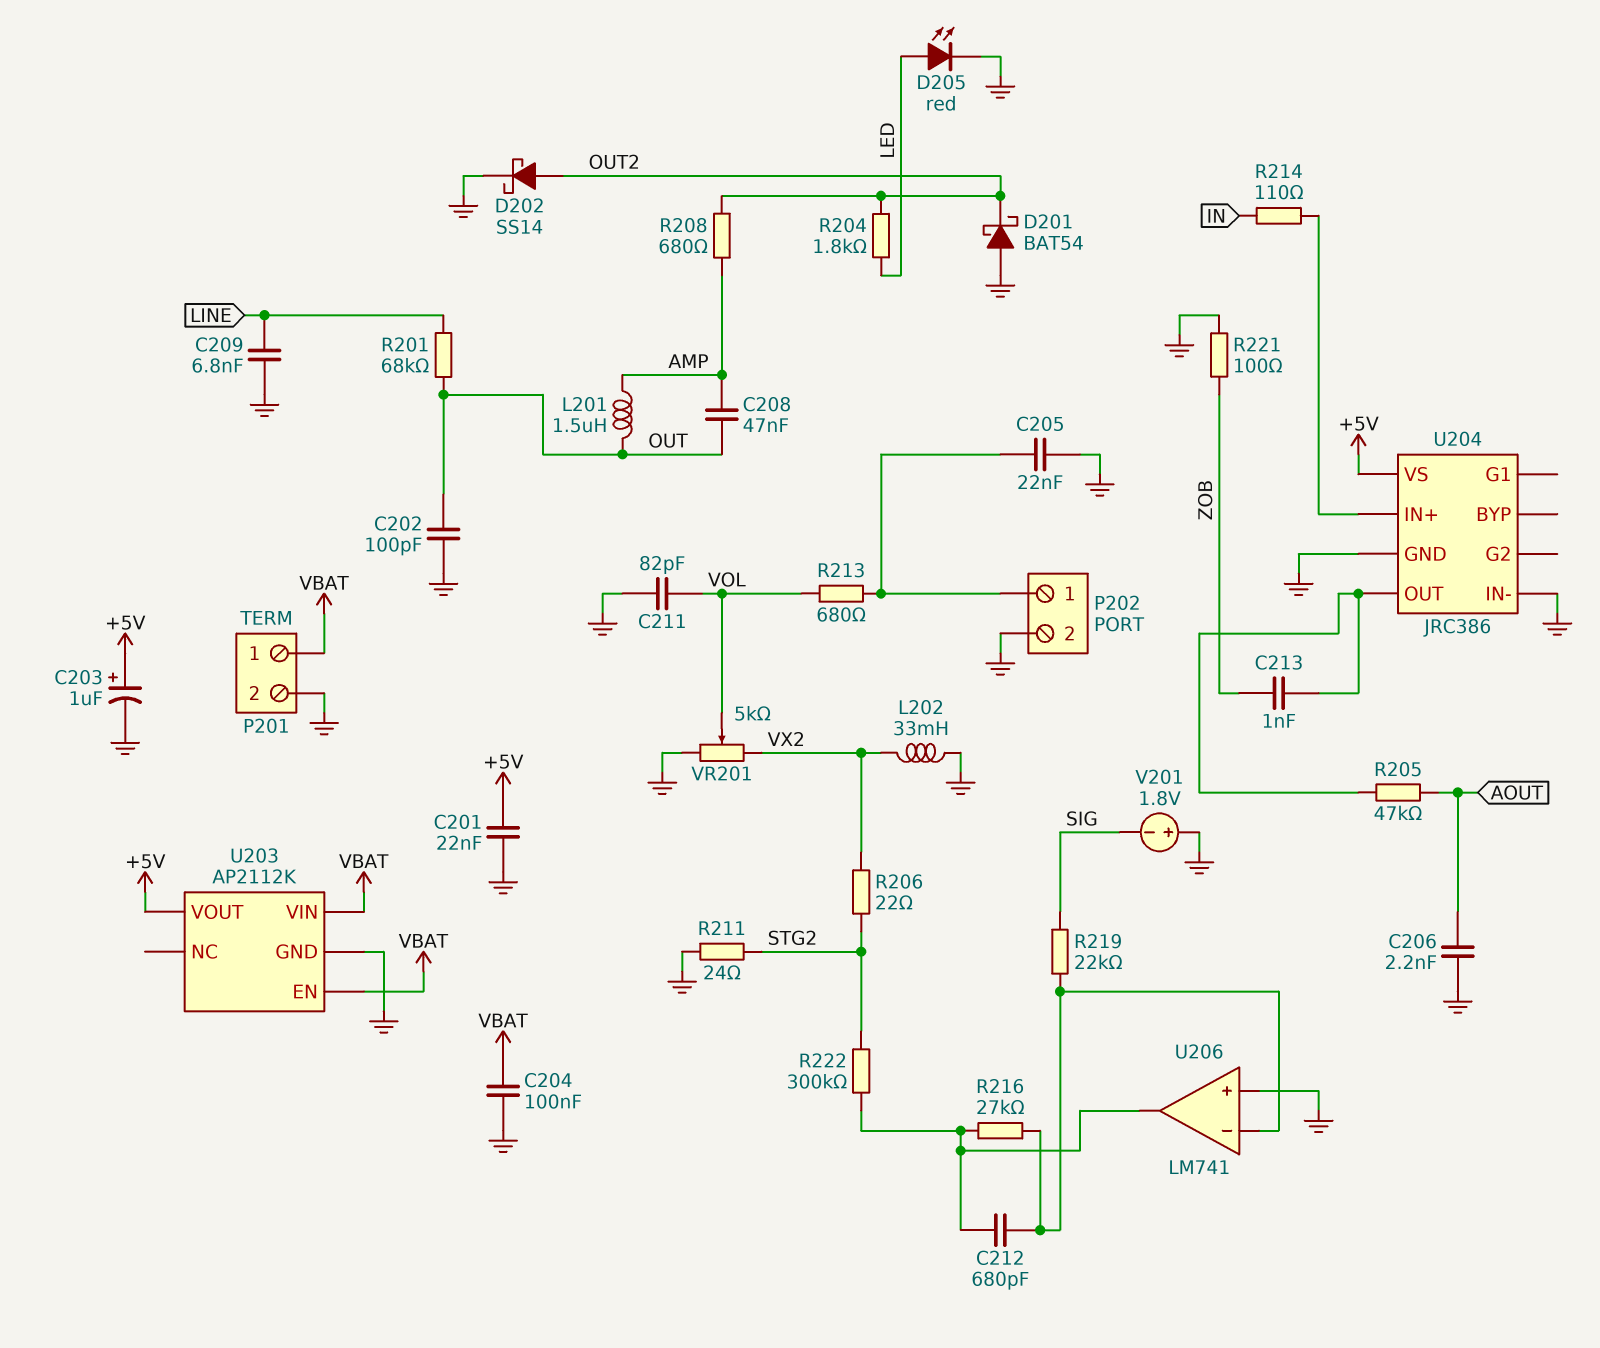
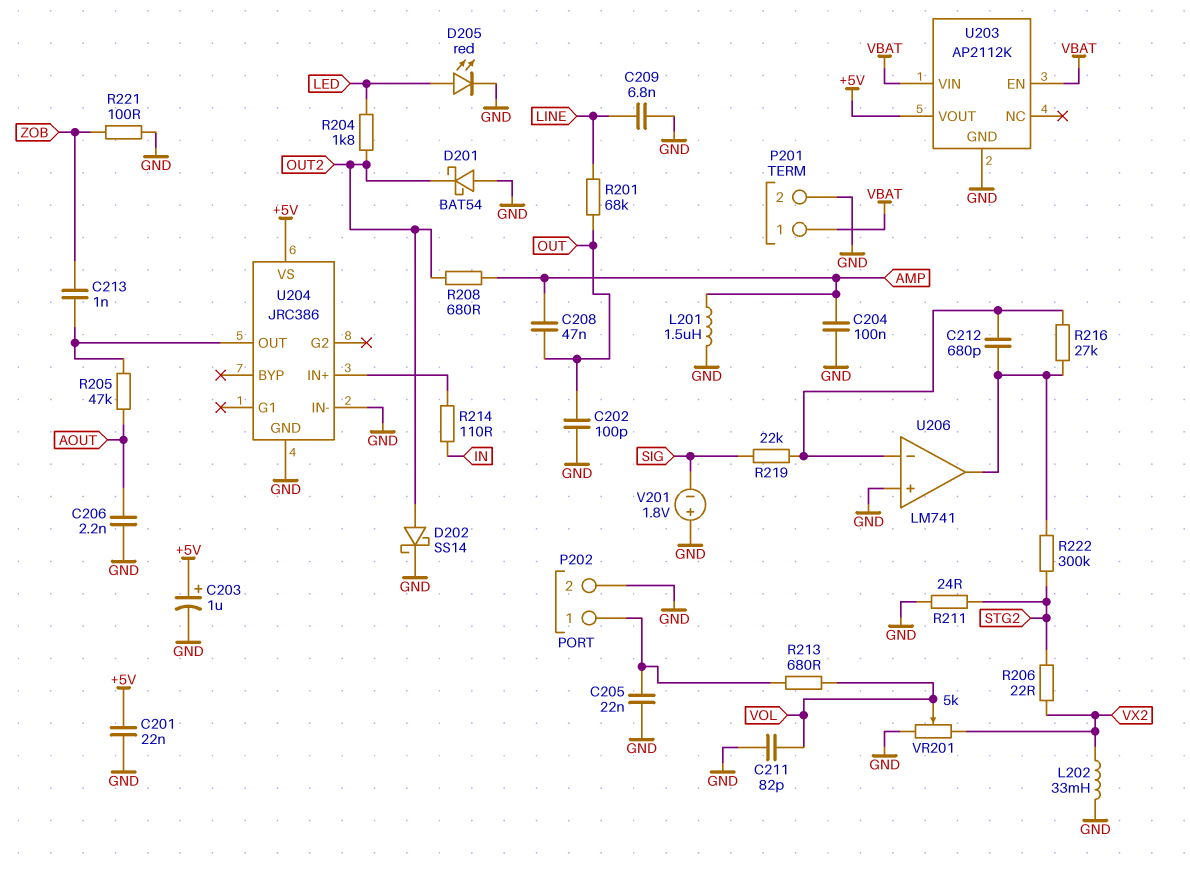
C204: 100nF (GND, VBAT) -> 100nF (AMP, GND)
L201: 1.5uH (AMP, OUT) -> 1.5uH (AMP, GND)

